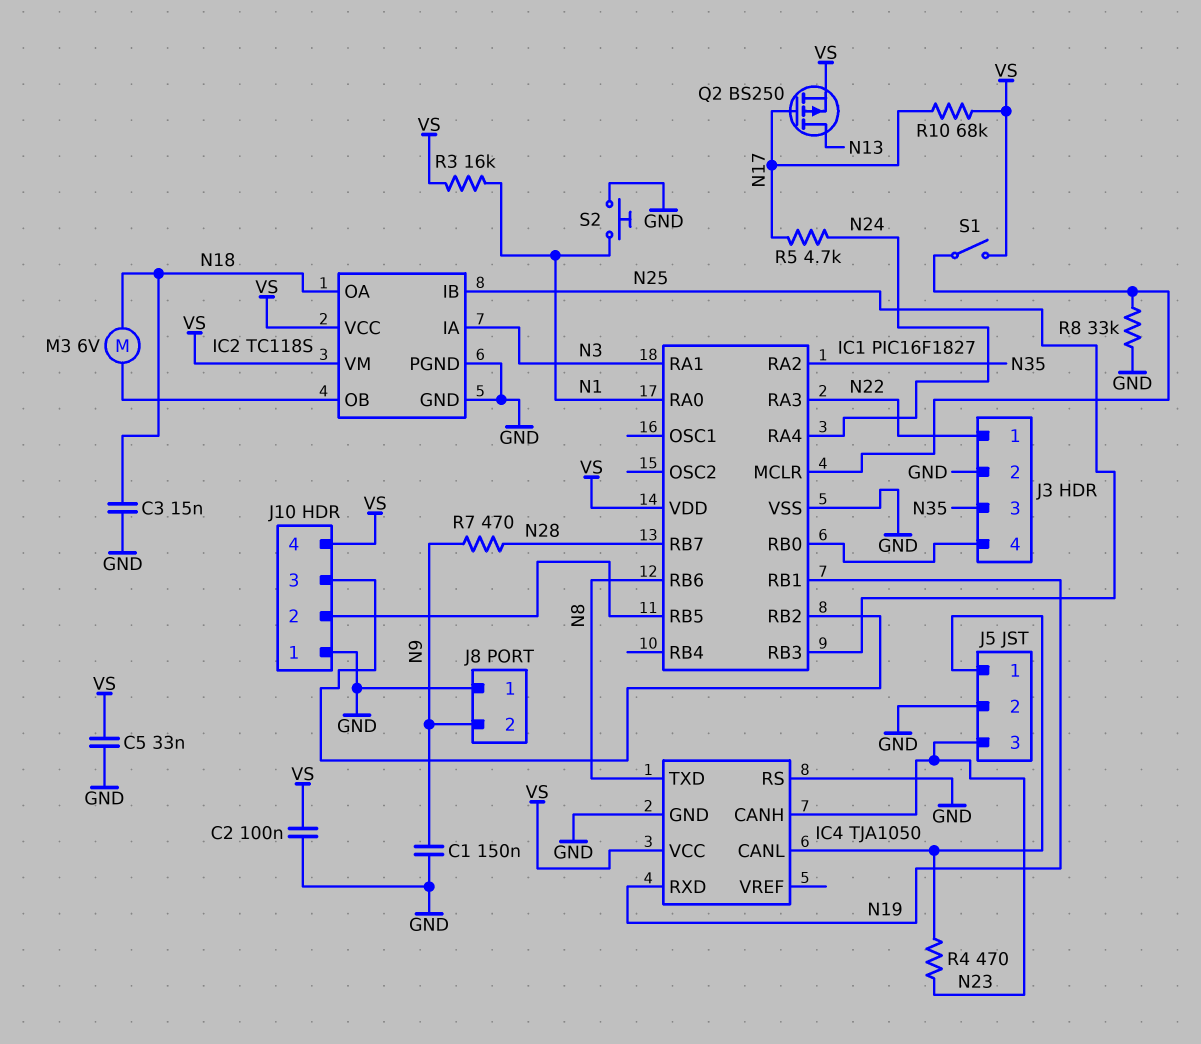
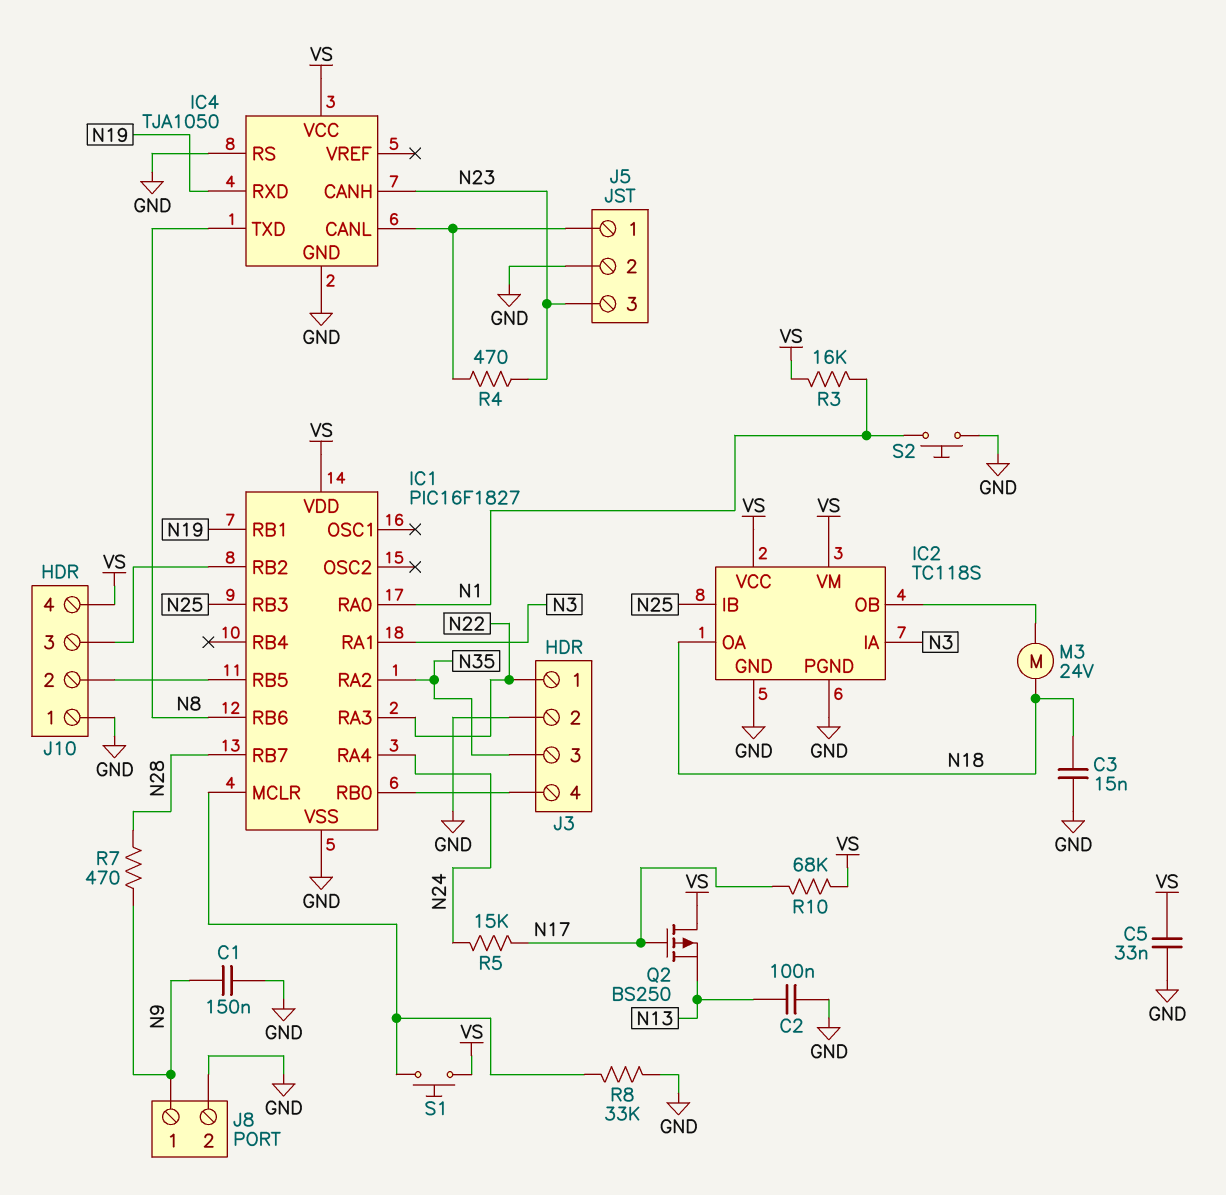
C2: 100nF (GND, VS) -> 100nF (GND, N13)
J8 pin 1: GND -> N9
J8 pin 2: N9 -> GND
M3: motor 6V (IC2/OB, N18) -> motor 24V (IC2/OB, N18)
Q2: PMOS BS250 (G N17, D N13, S VS) -> PMOS BS250 (G N17, D VS, S N13)
R5: 4.7k (N17, N24) -> 15k (N17, N24)
S1: switch (IC1/MCLR, VS) -> button (IC1/MCLR, VS)

